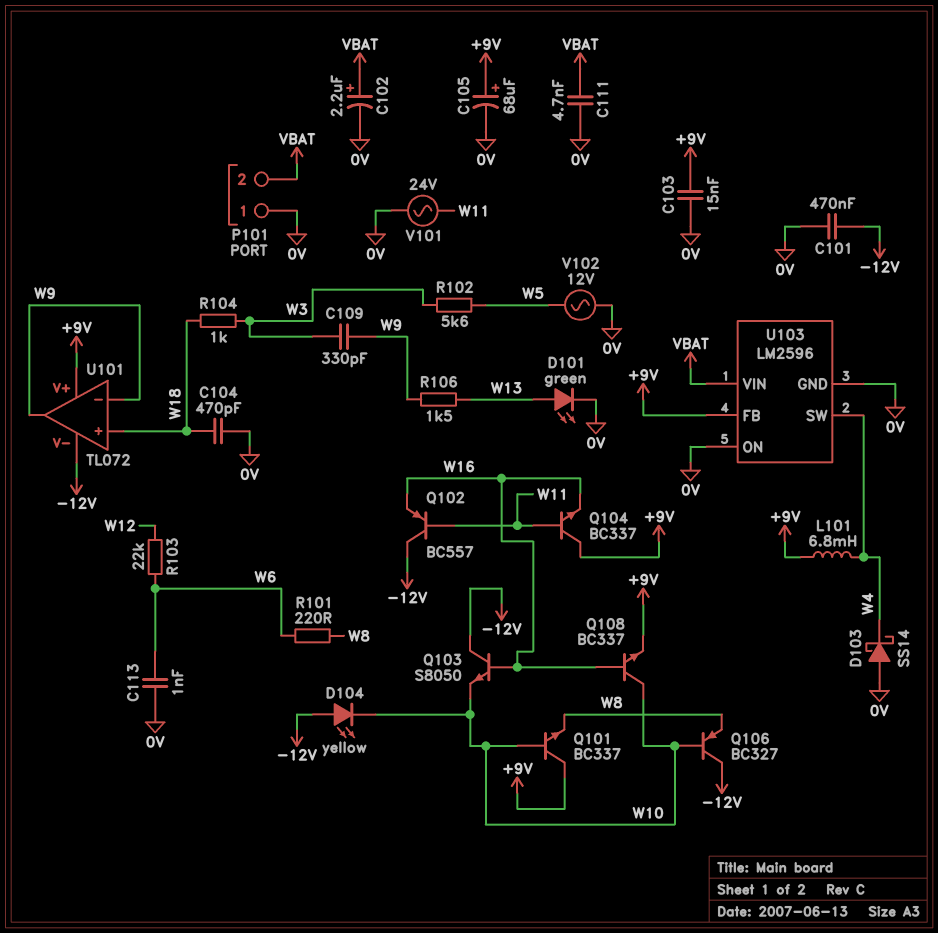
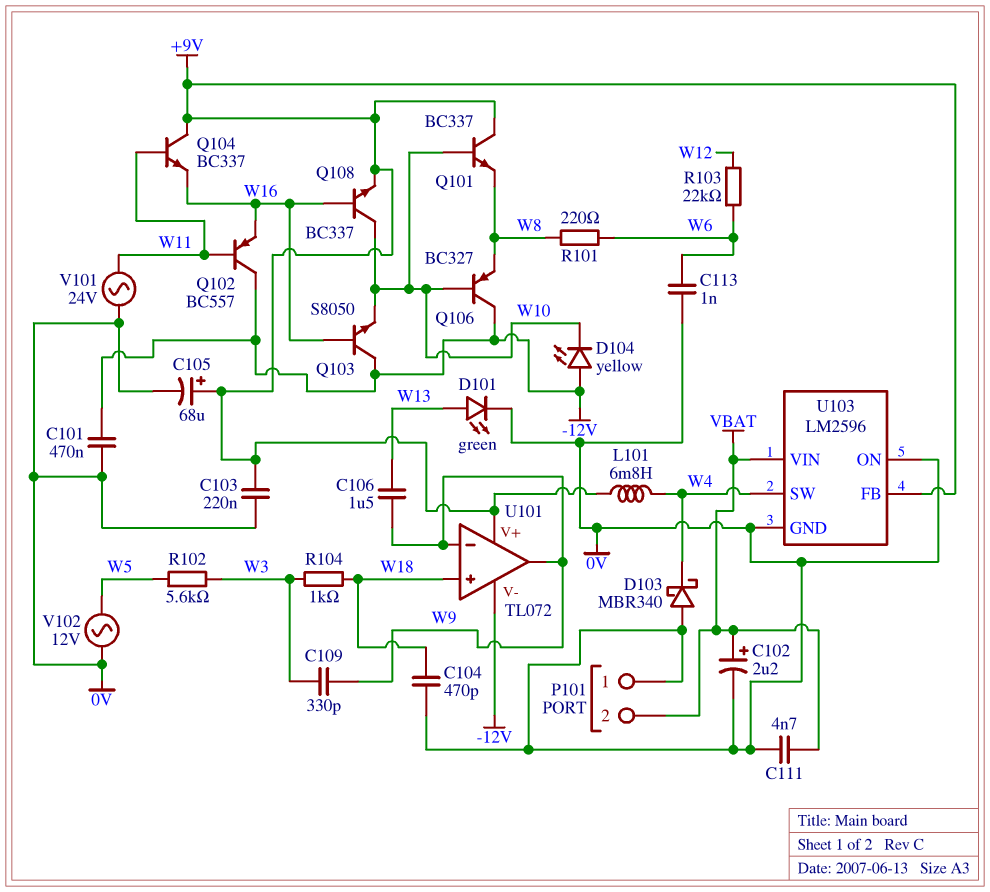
C103: 15nF (+9V, 0V) -> 220nF (+9V, 0V)
C106: none -> 1.5uF (W9, W13)
D103: schottky SS14 (A 0V, K W4) -> schottky MBR340 (A 0V, K W4)
R106: 1.5k (W9, W13) -> none

